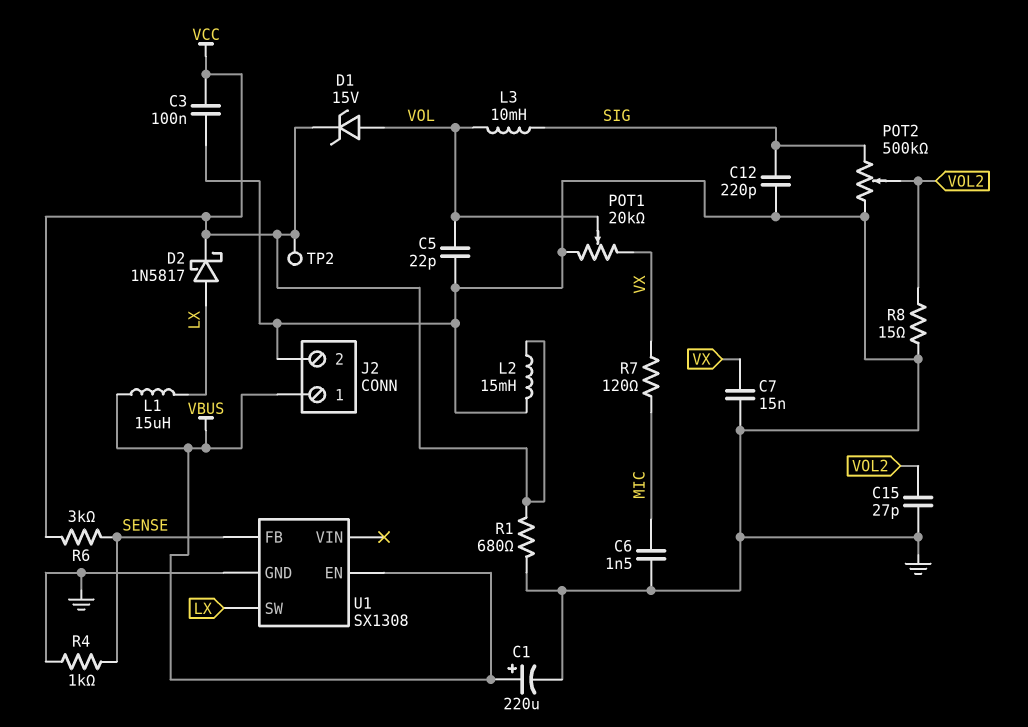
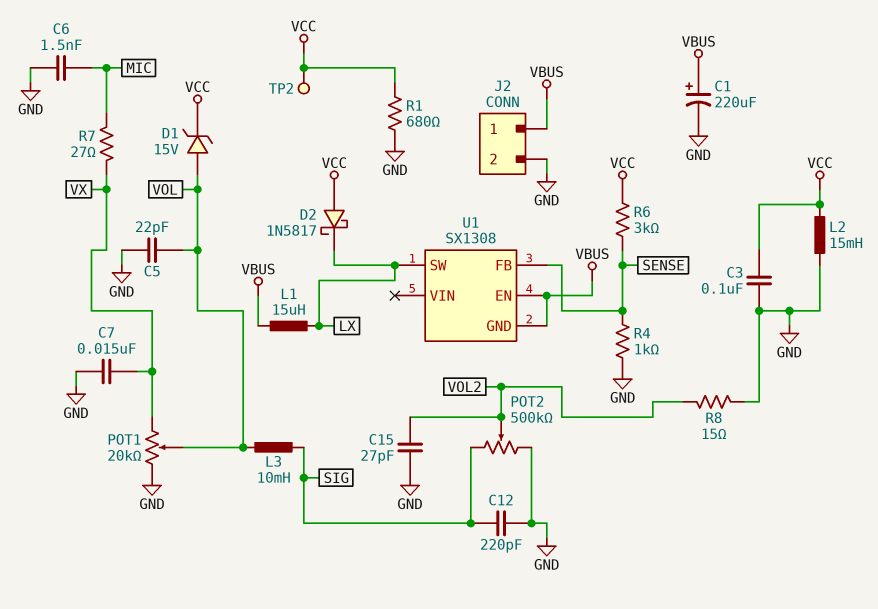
D2: schottky 1N5817 (A LX, K VCC) -> schottky 1N5817 (A VCC, K LX)
R7: 120 (MIC, VX) -> 27 (MIC, VX)
U1 pin GND: GND -> VBUS

